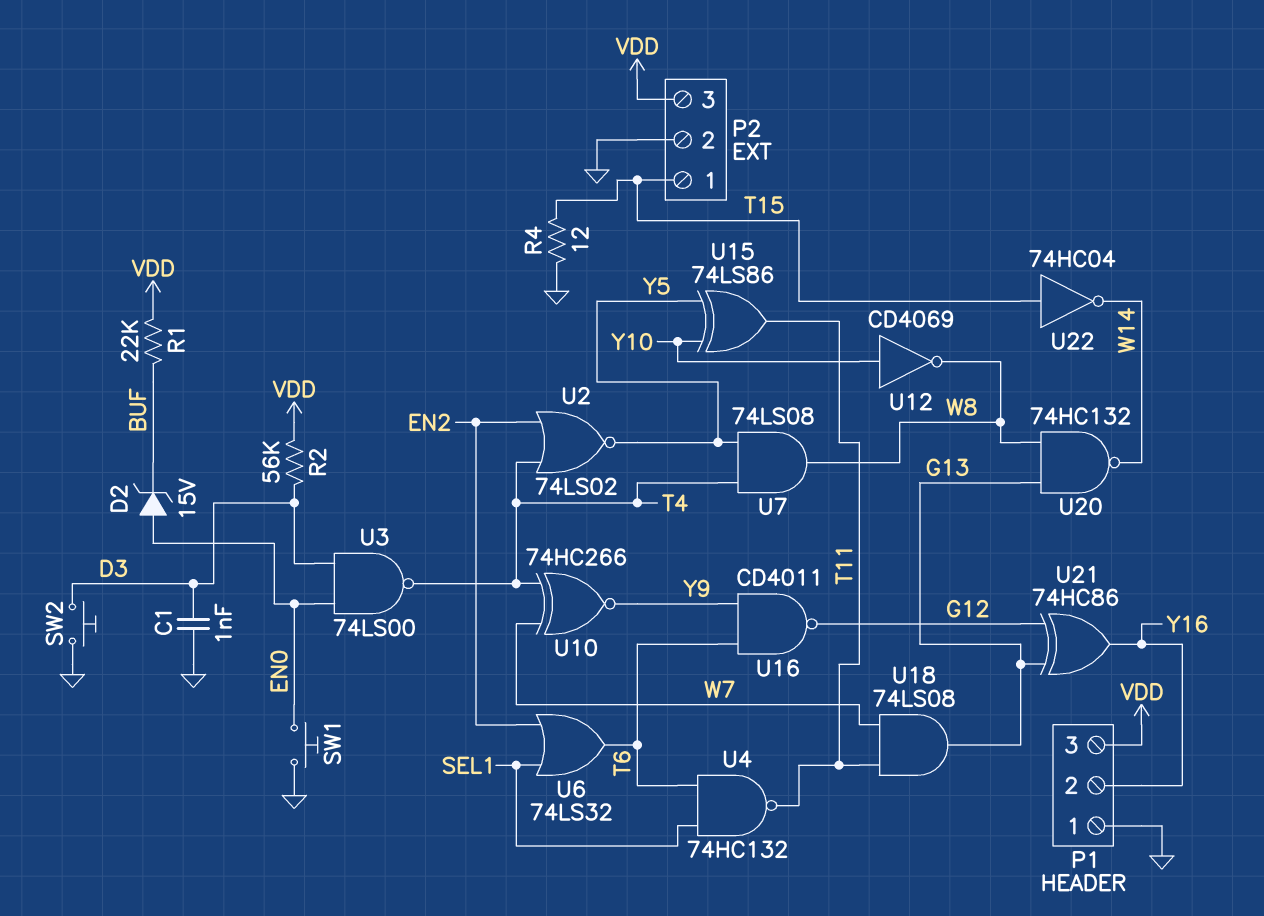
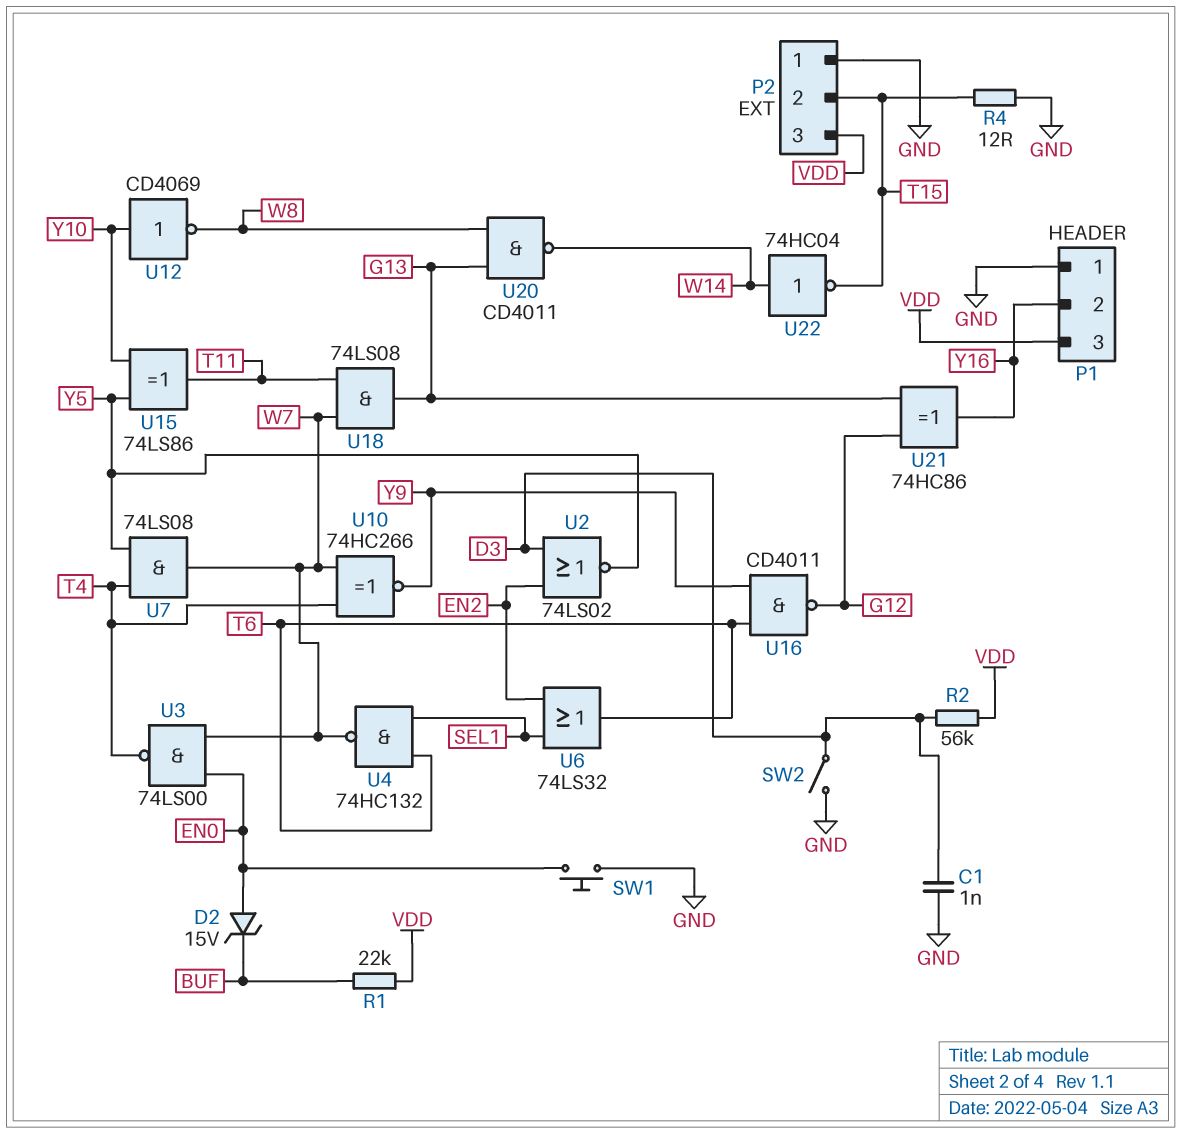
P2 pin 1: T15 -> GND
P2 pin 2: GND -> T15
SW2: button (D3, GND) -> switch (D3, GND)
U2: NOR 74LS02 (in EN2, in T4, out Y5) -> NOR 74LS02 (in D3, in EN2, out Y5)
U3: NAND 74LS00 (in D3, in EN0, out T4) -> NAND 74LS00 (in EN0, in W7, out T4)
U4: NAND 74HC132 (in SEL1, in T6, out T11) -> NAND 74HC132 (in SEL1, in T6, out W7)
U7: AND 74LS08 (in T4, in Y5, out W8) -> AND 74LS08 (in T4, in Y5, out W7)
U20: NAND 74HC132 (in G13, in W8, out W14) -> NAND CD4011 (in G13, in W8, out W14)
U22: NOT 74HC04 (in T15, out W14) -> NOT 74HC04 (in W14, out T15)

